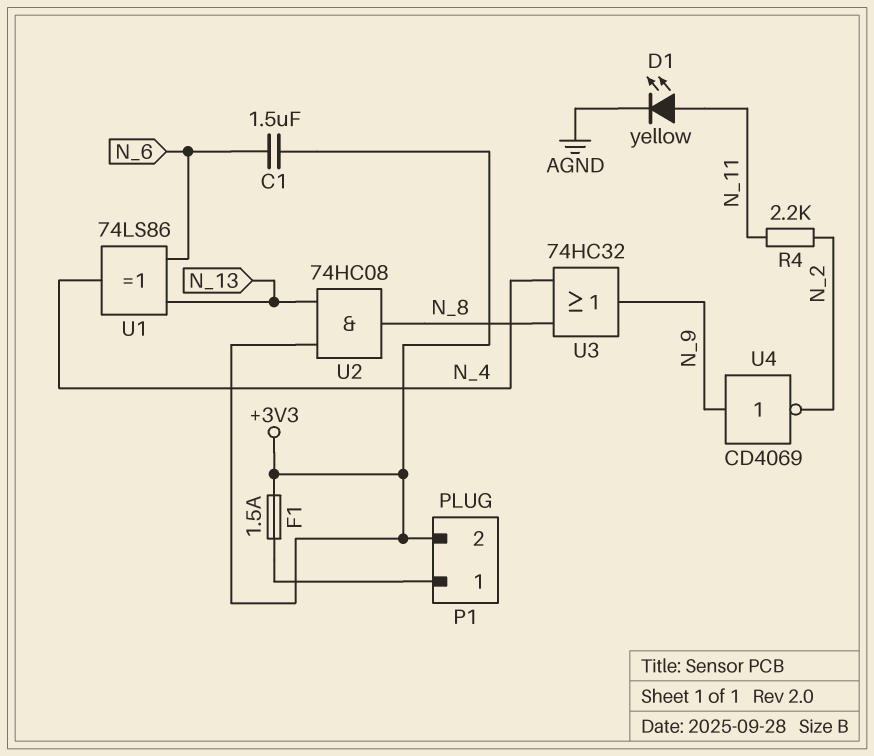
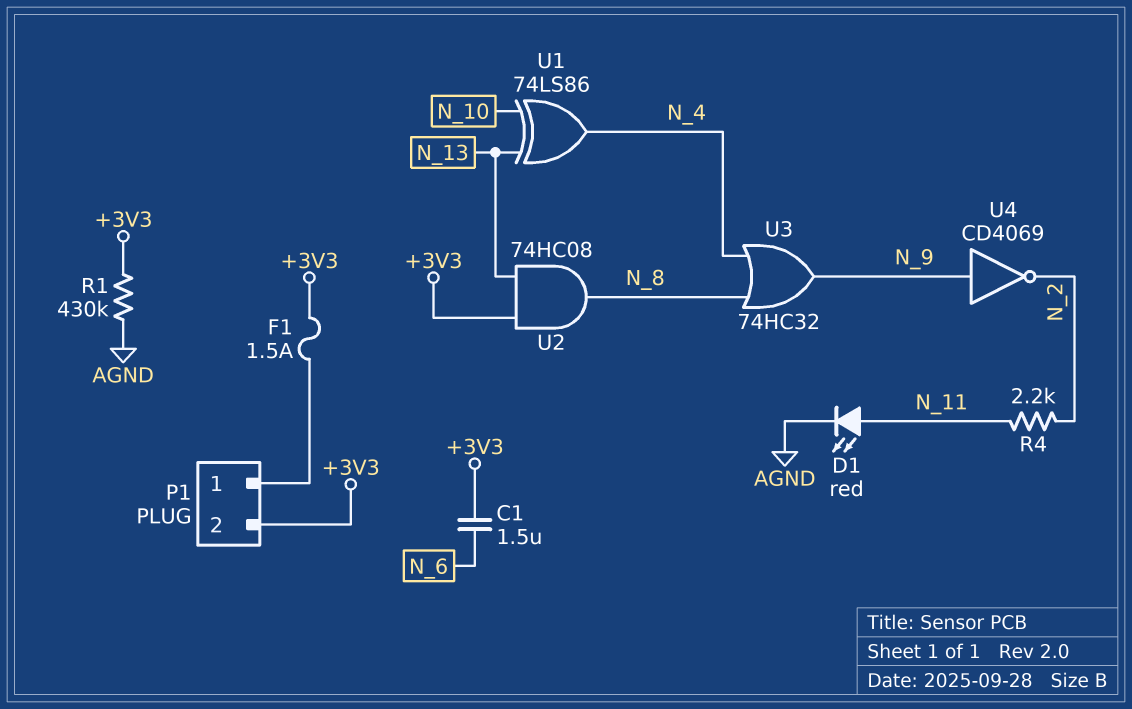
D1: LED yellow (A N_11, K AGND) -> LED red (A N_11, K AGND)
R1: none -> 430k (+3V3, AGND)
U1: XOR 74LS86 (in N_6, in N_13, out N_4) -> XOR 74LS86 (in N_10, in N_13, out N_4)

